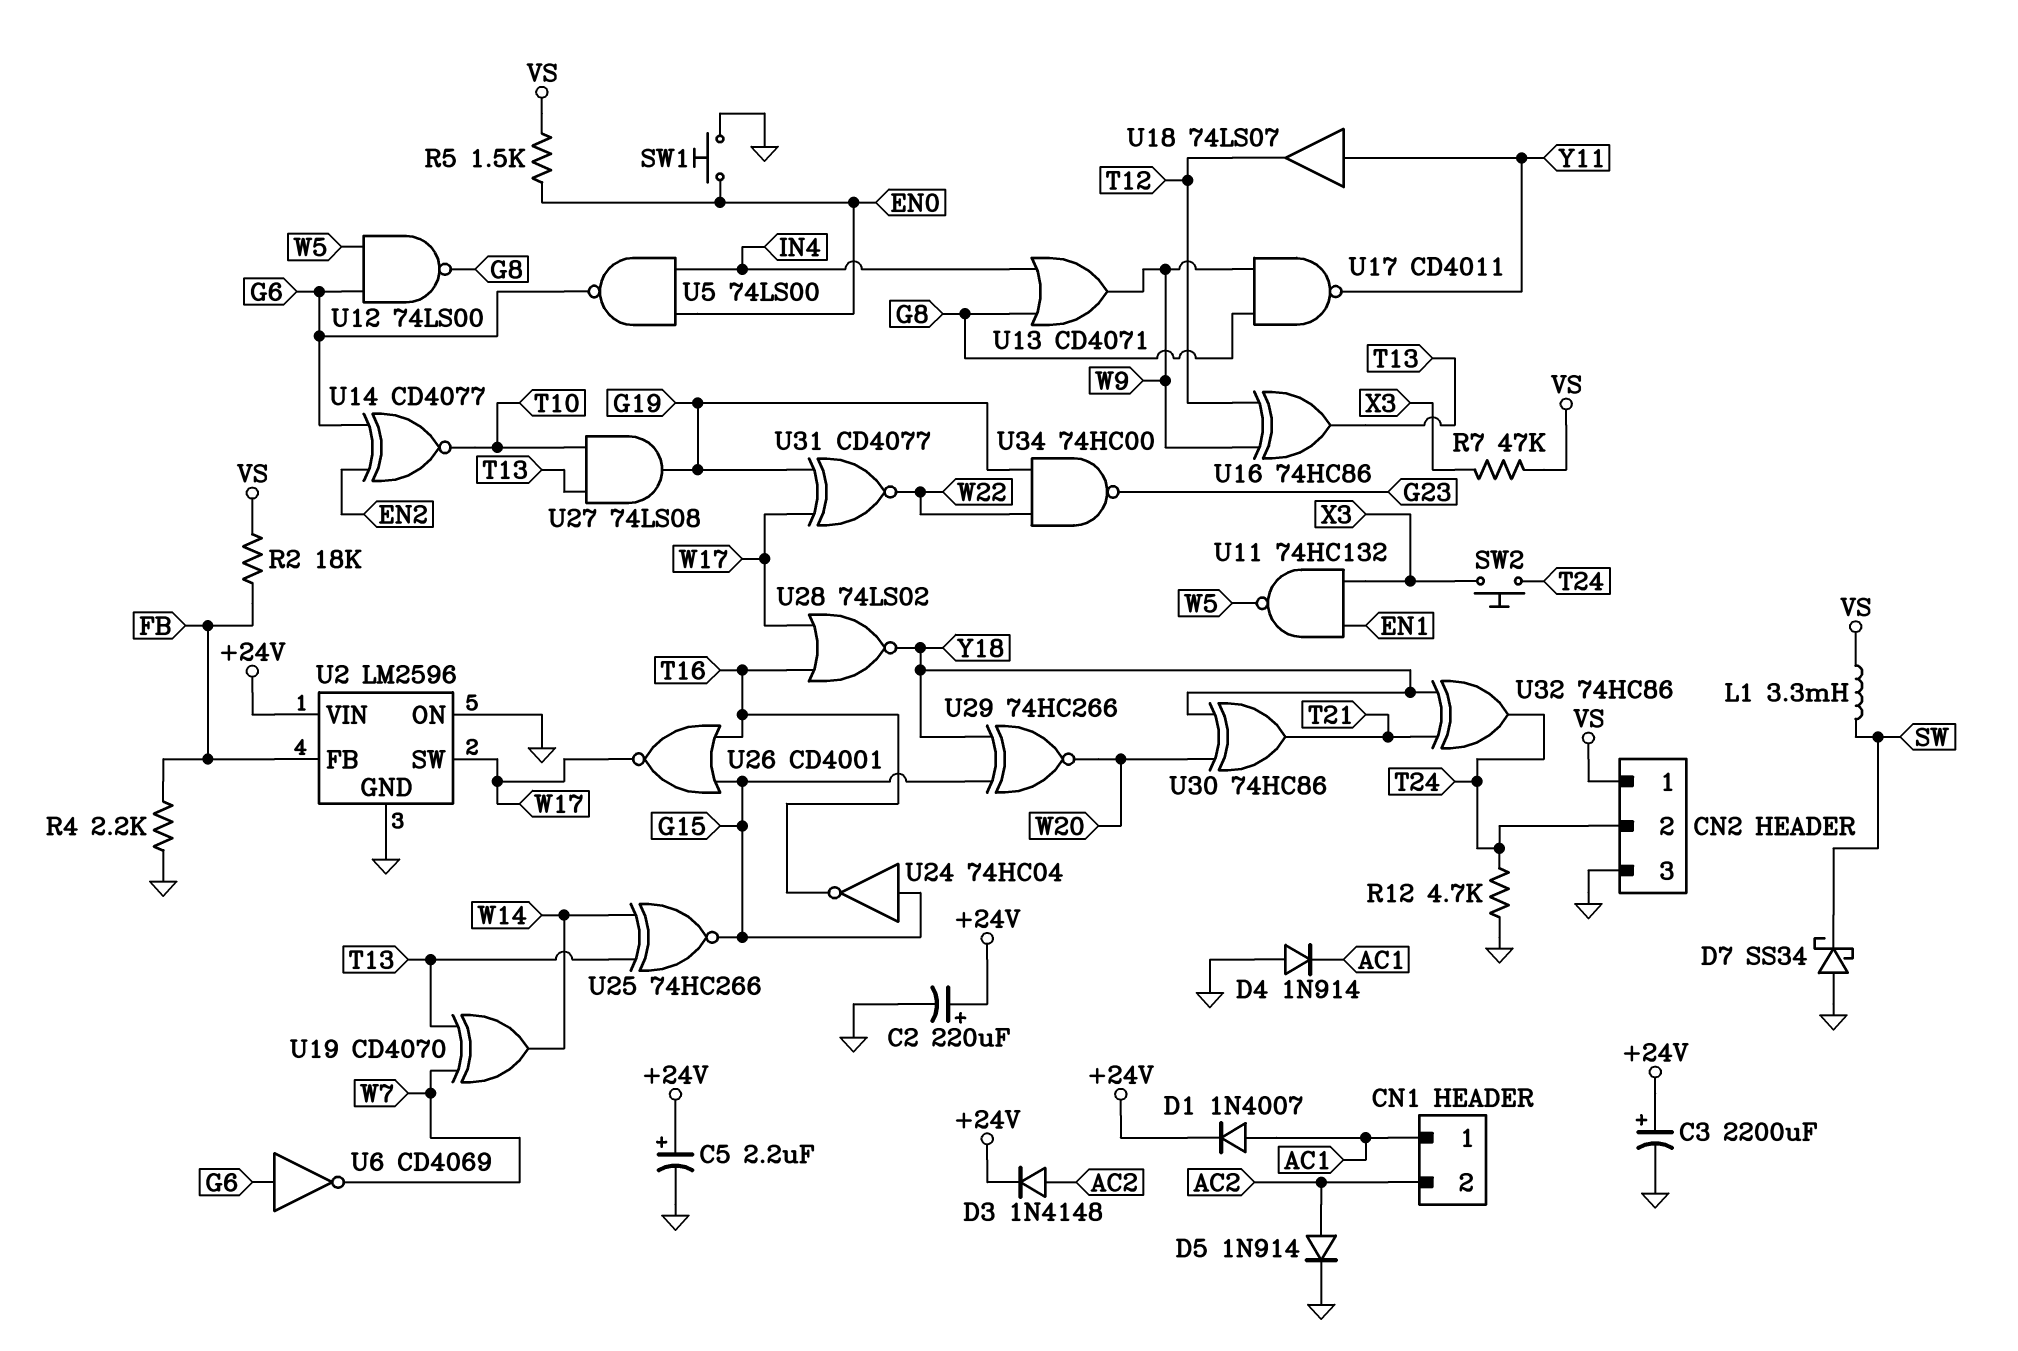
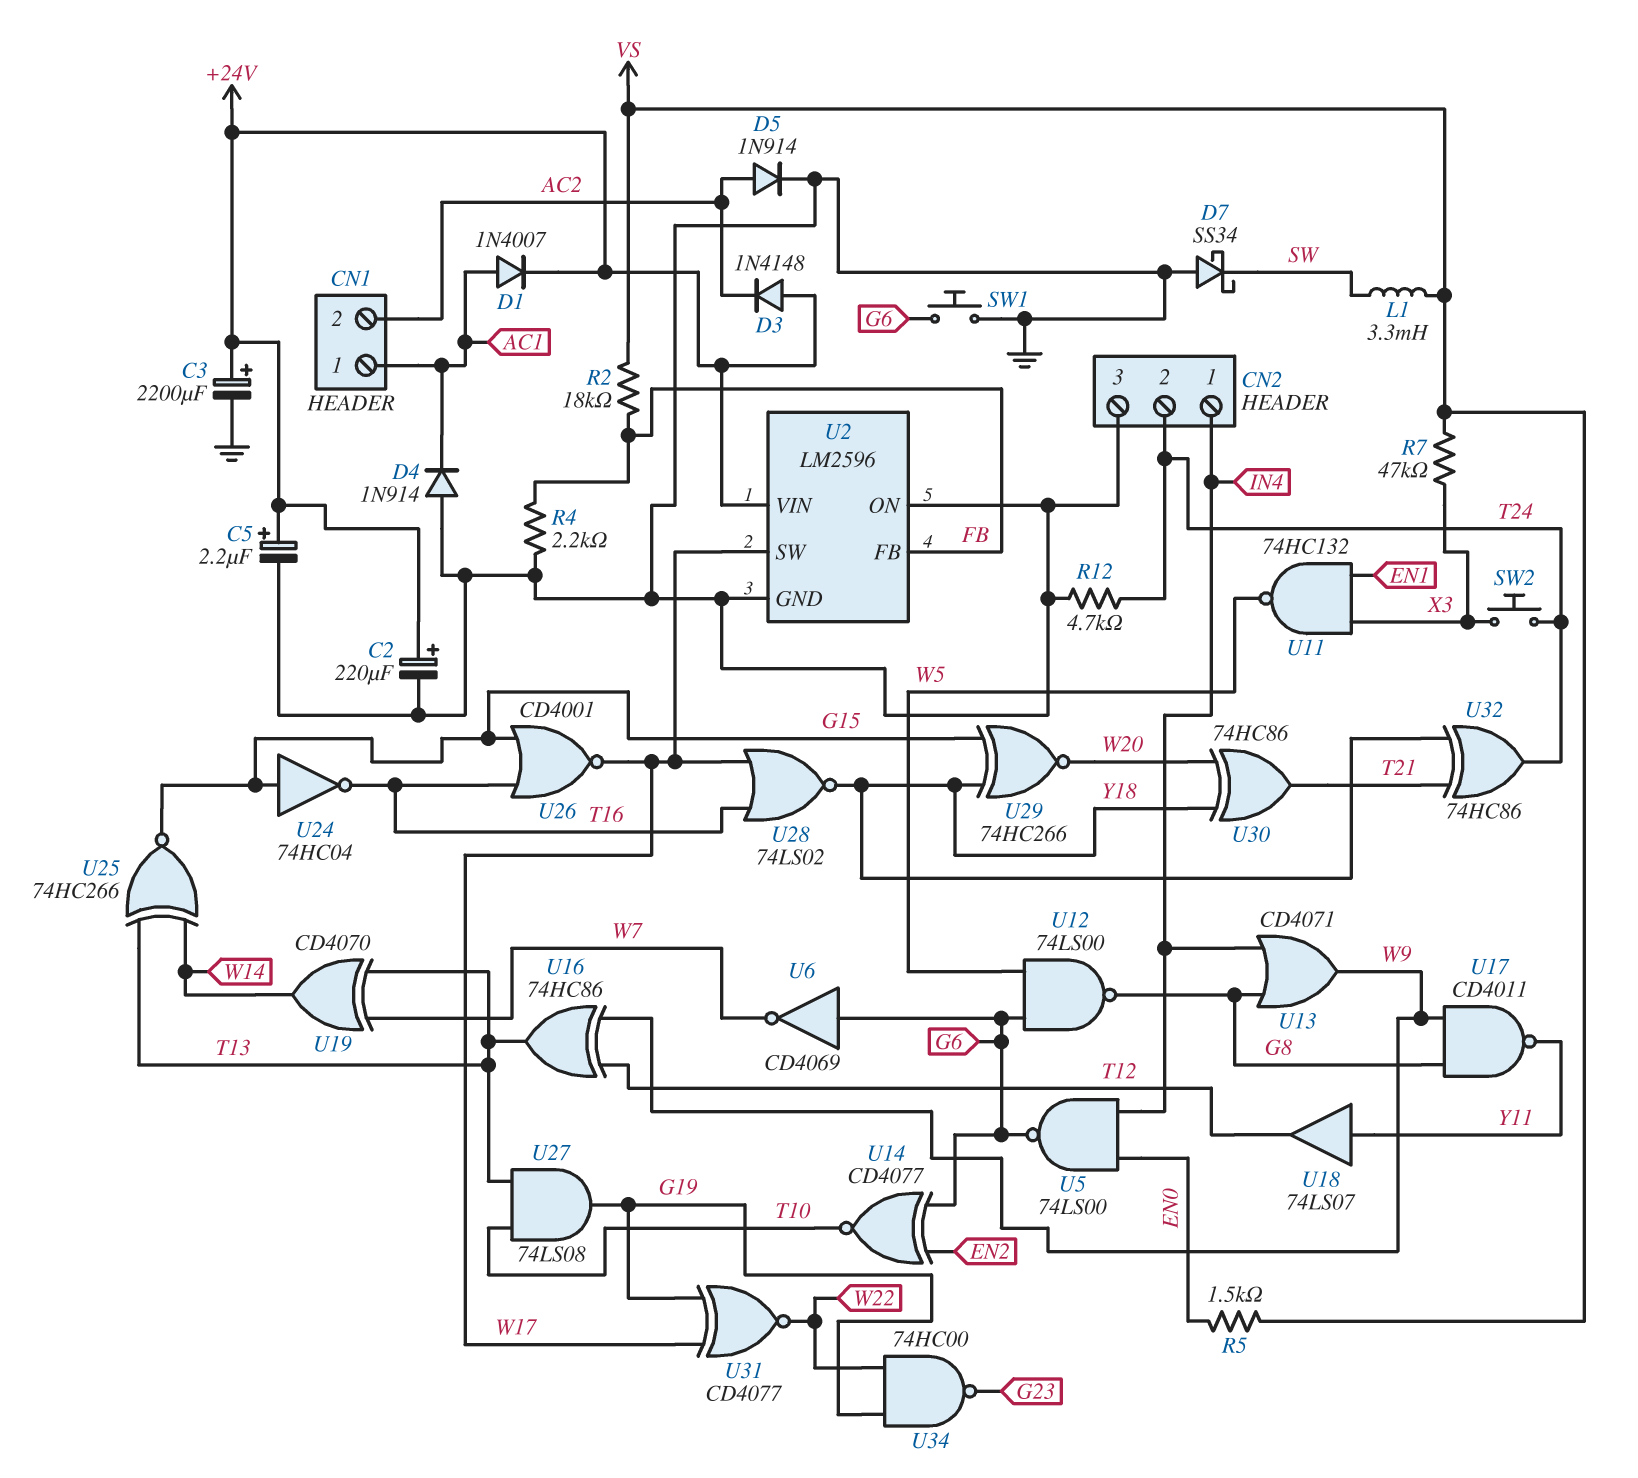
CN2 pin 1: VS -> IN4
D3: diode 1N4148 (A AC2, K +24V) -> diode 1N4148 (A +24V, K AC2)
SW1: button (EN0, GND) -> button (G6, GND)

